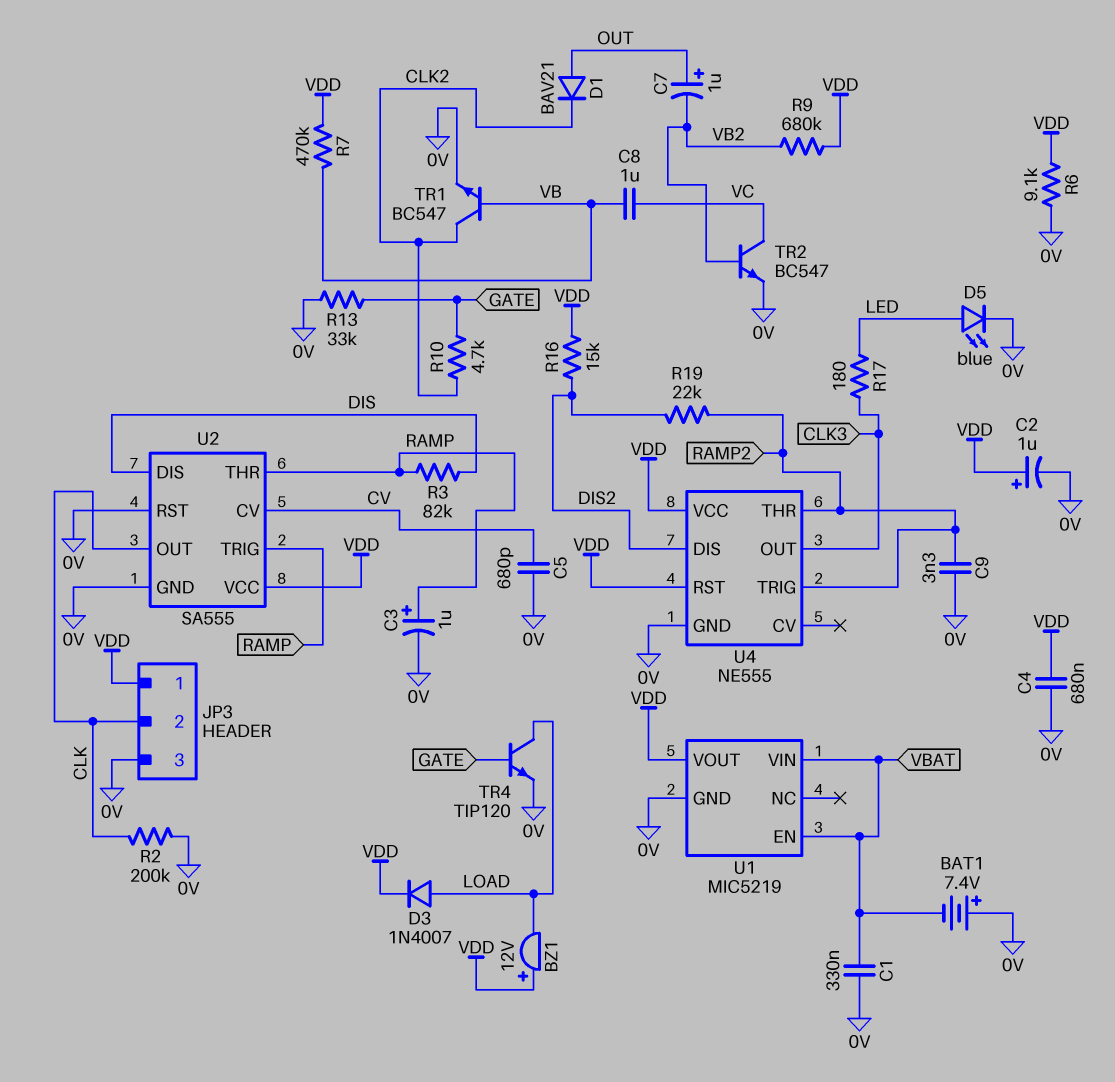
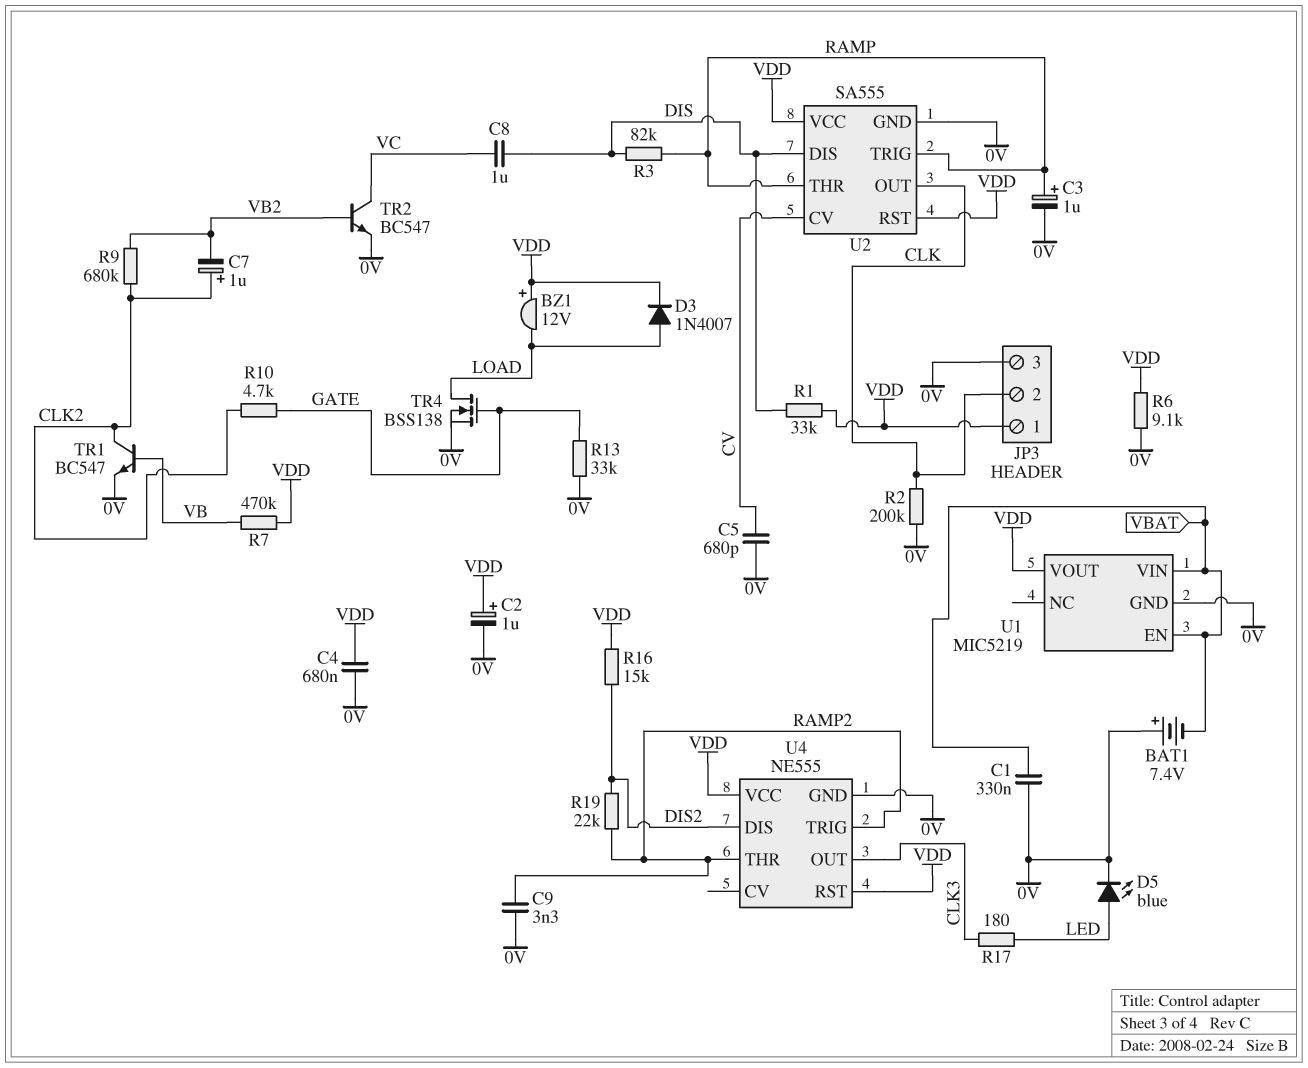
C7: 1uF (plus OUT, minus VB2) -> 1uF (plus CLK2, minus VB2)
C8: 1uF (VB, VC) -> 1uF (DIS, VC)
D1: diode BAV21 (A OUT, K CLK2) -> none
R1: none -> 33k (DIS, VDD)
R9: 680k (VB2, VDD) -> 680k (CLK2, VB2)
TR4: NPN TIP120 (B GATE, C LOAD, E 0V) -> NMOS BSS138 (G GATE, D LOAD, S 0V)
U2 pin RST: 0V -> VDD

